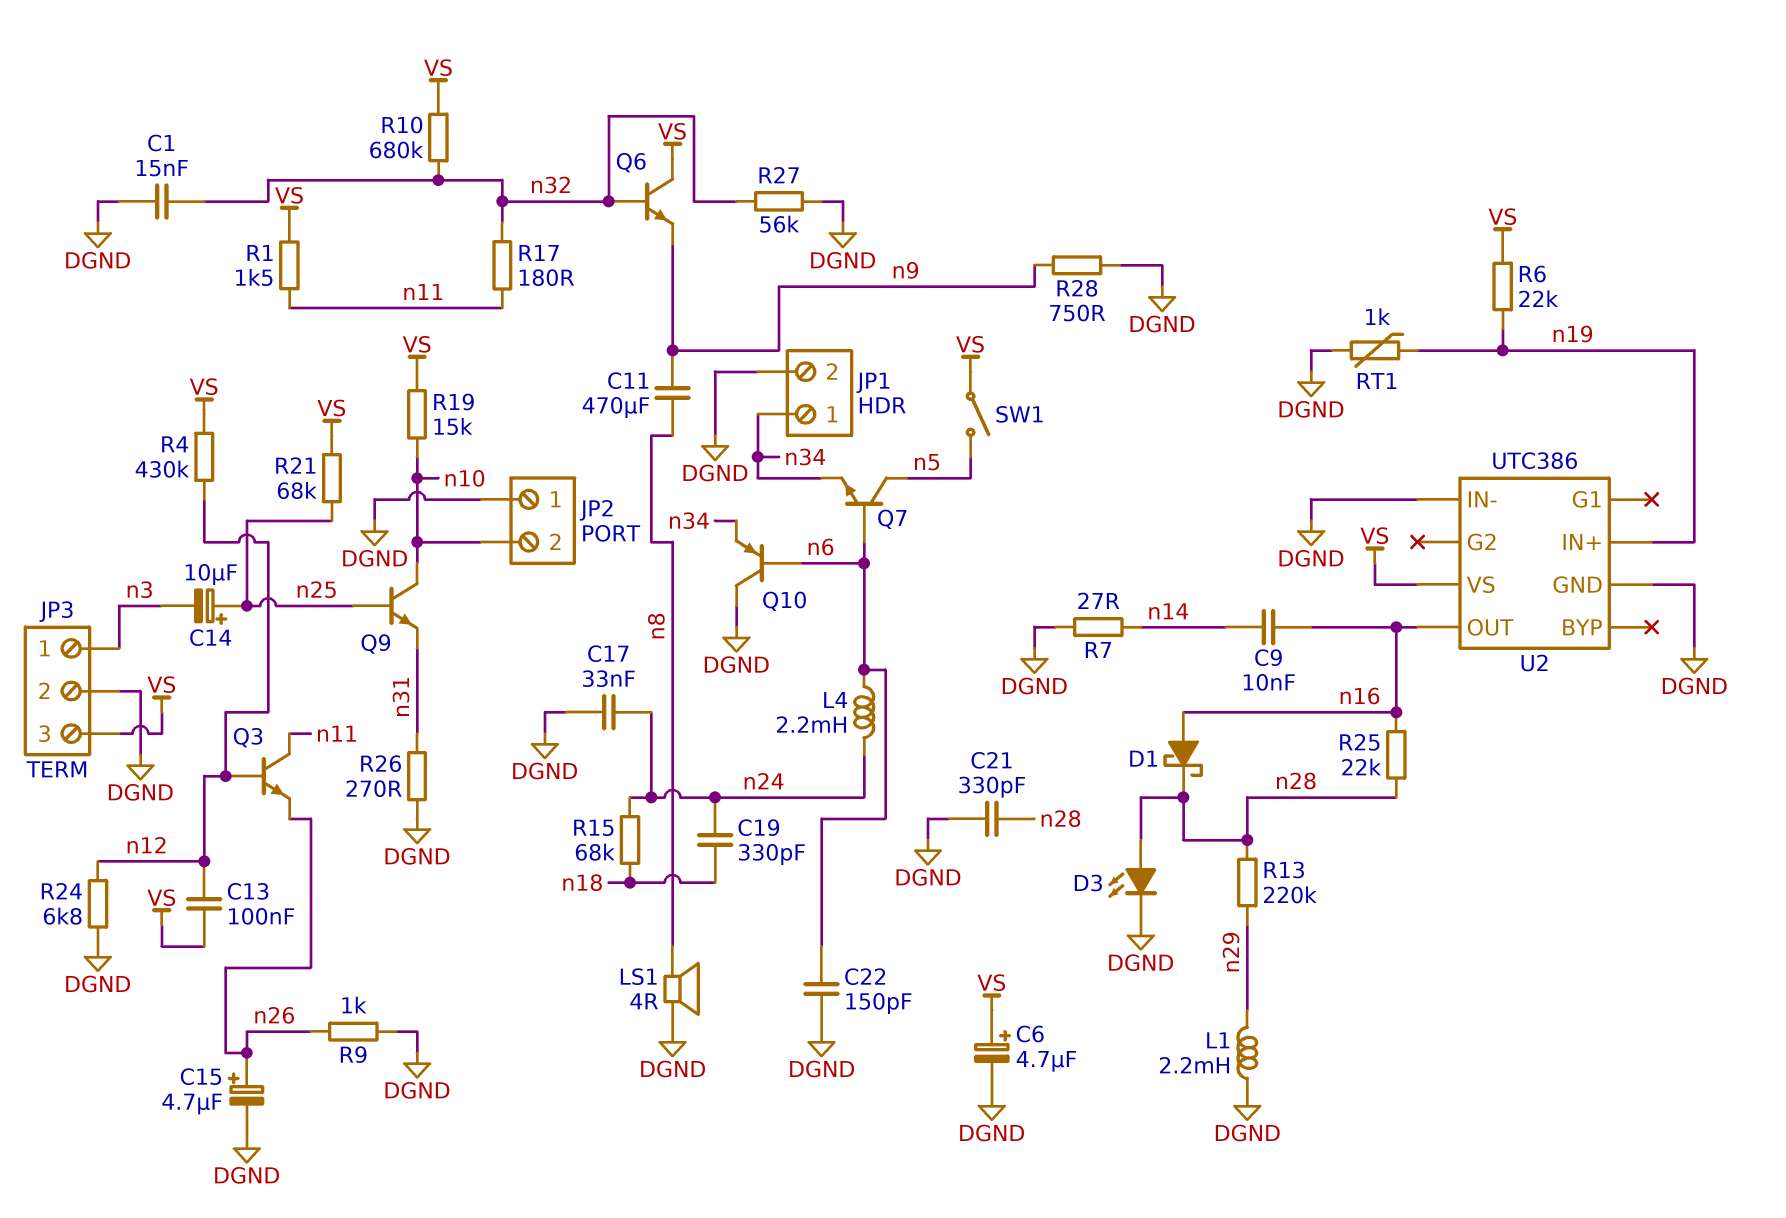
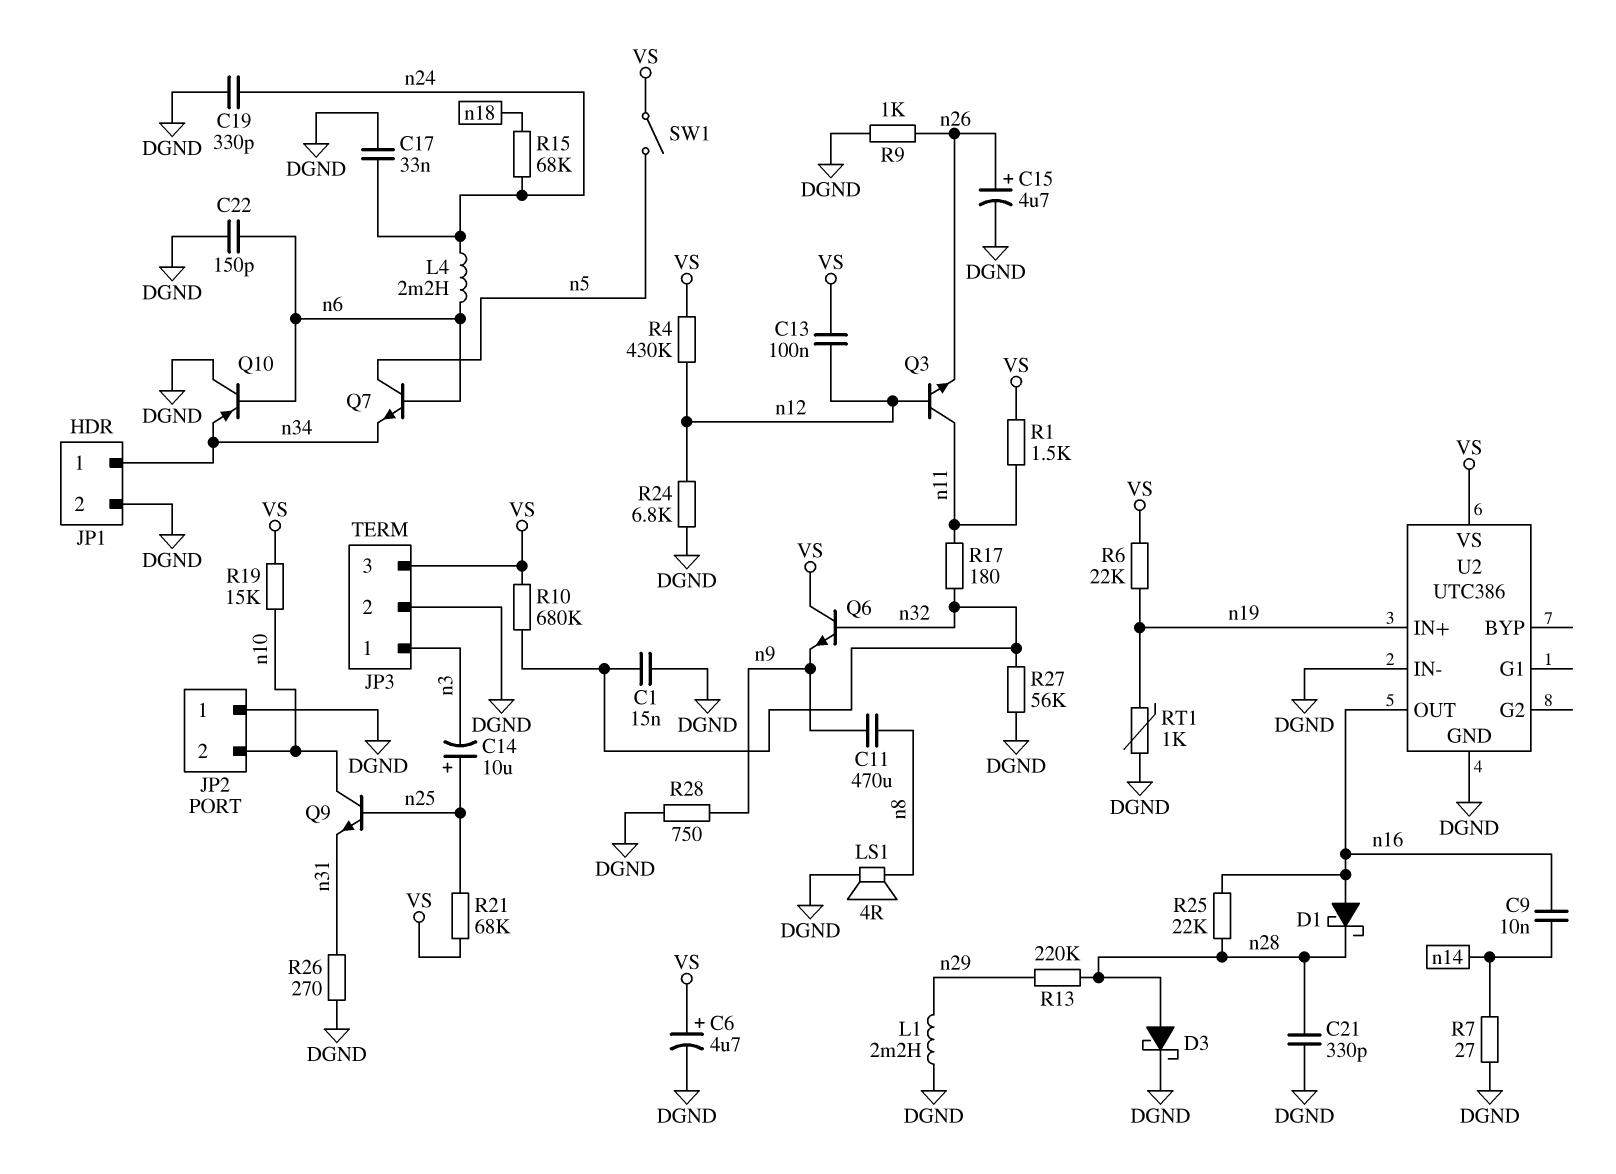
C19: 330pF (n18, n24) -> 330pF (DGND, n24)
D3: LED (A n28, K DGND) -> schottky (A n28, K DGND)

